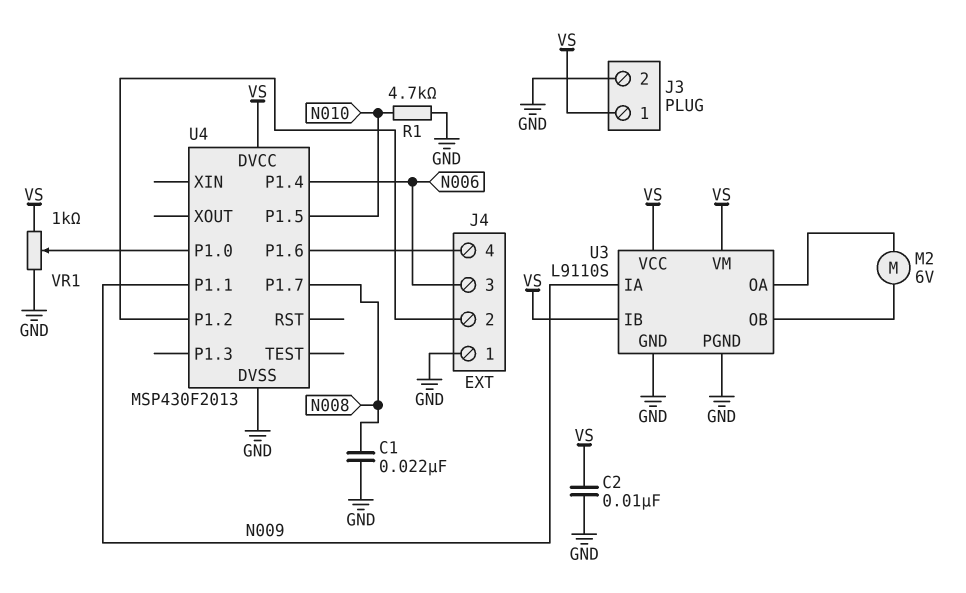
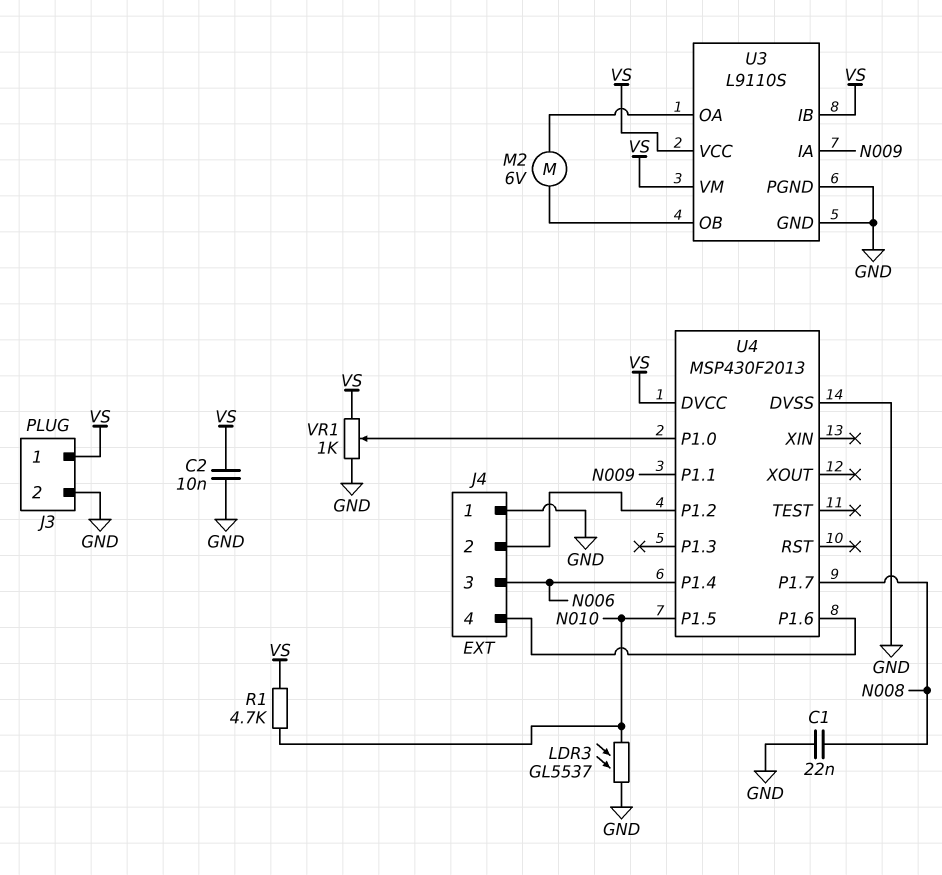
LDR3: none -> GL5537 (GND, N010)
R1: 4.7k (GND, N010) -> 4.7k (N010, VS)

